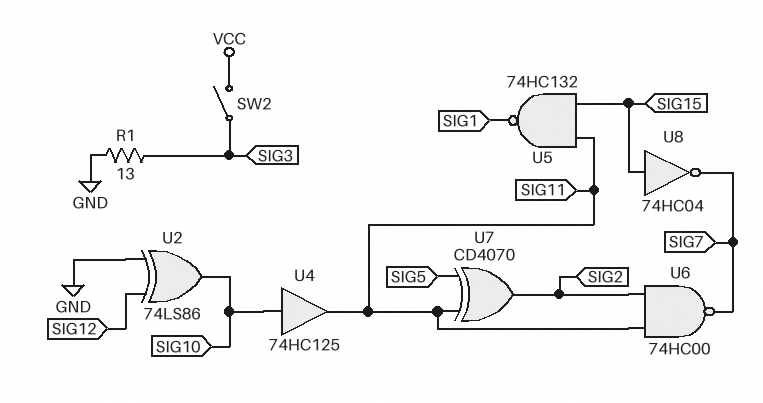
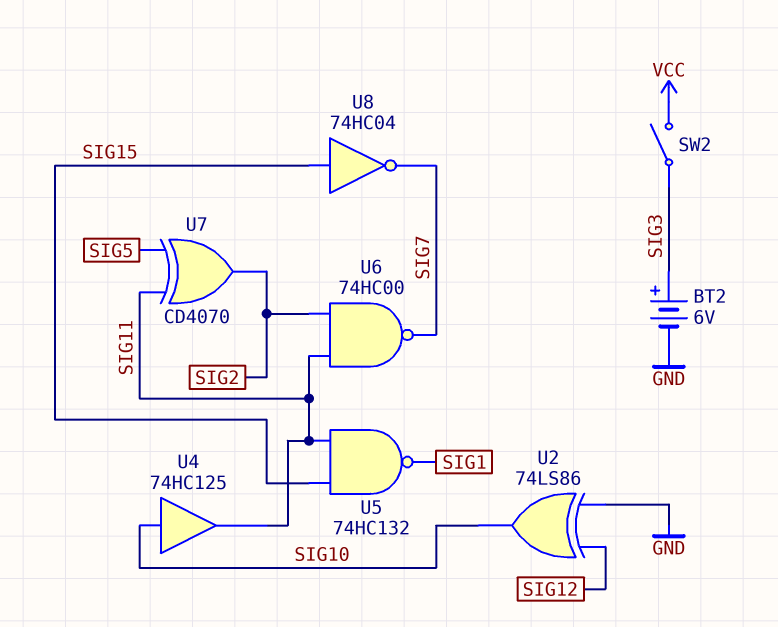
BT2: none -> 6V (plus SIG3, minus GND)
R1: 13 (GND, SIG3) -> none

